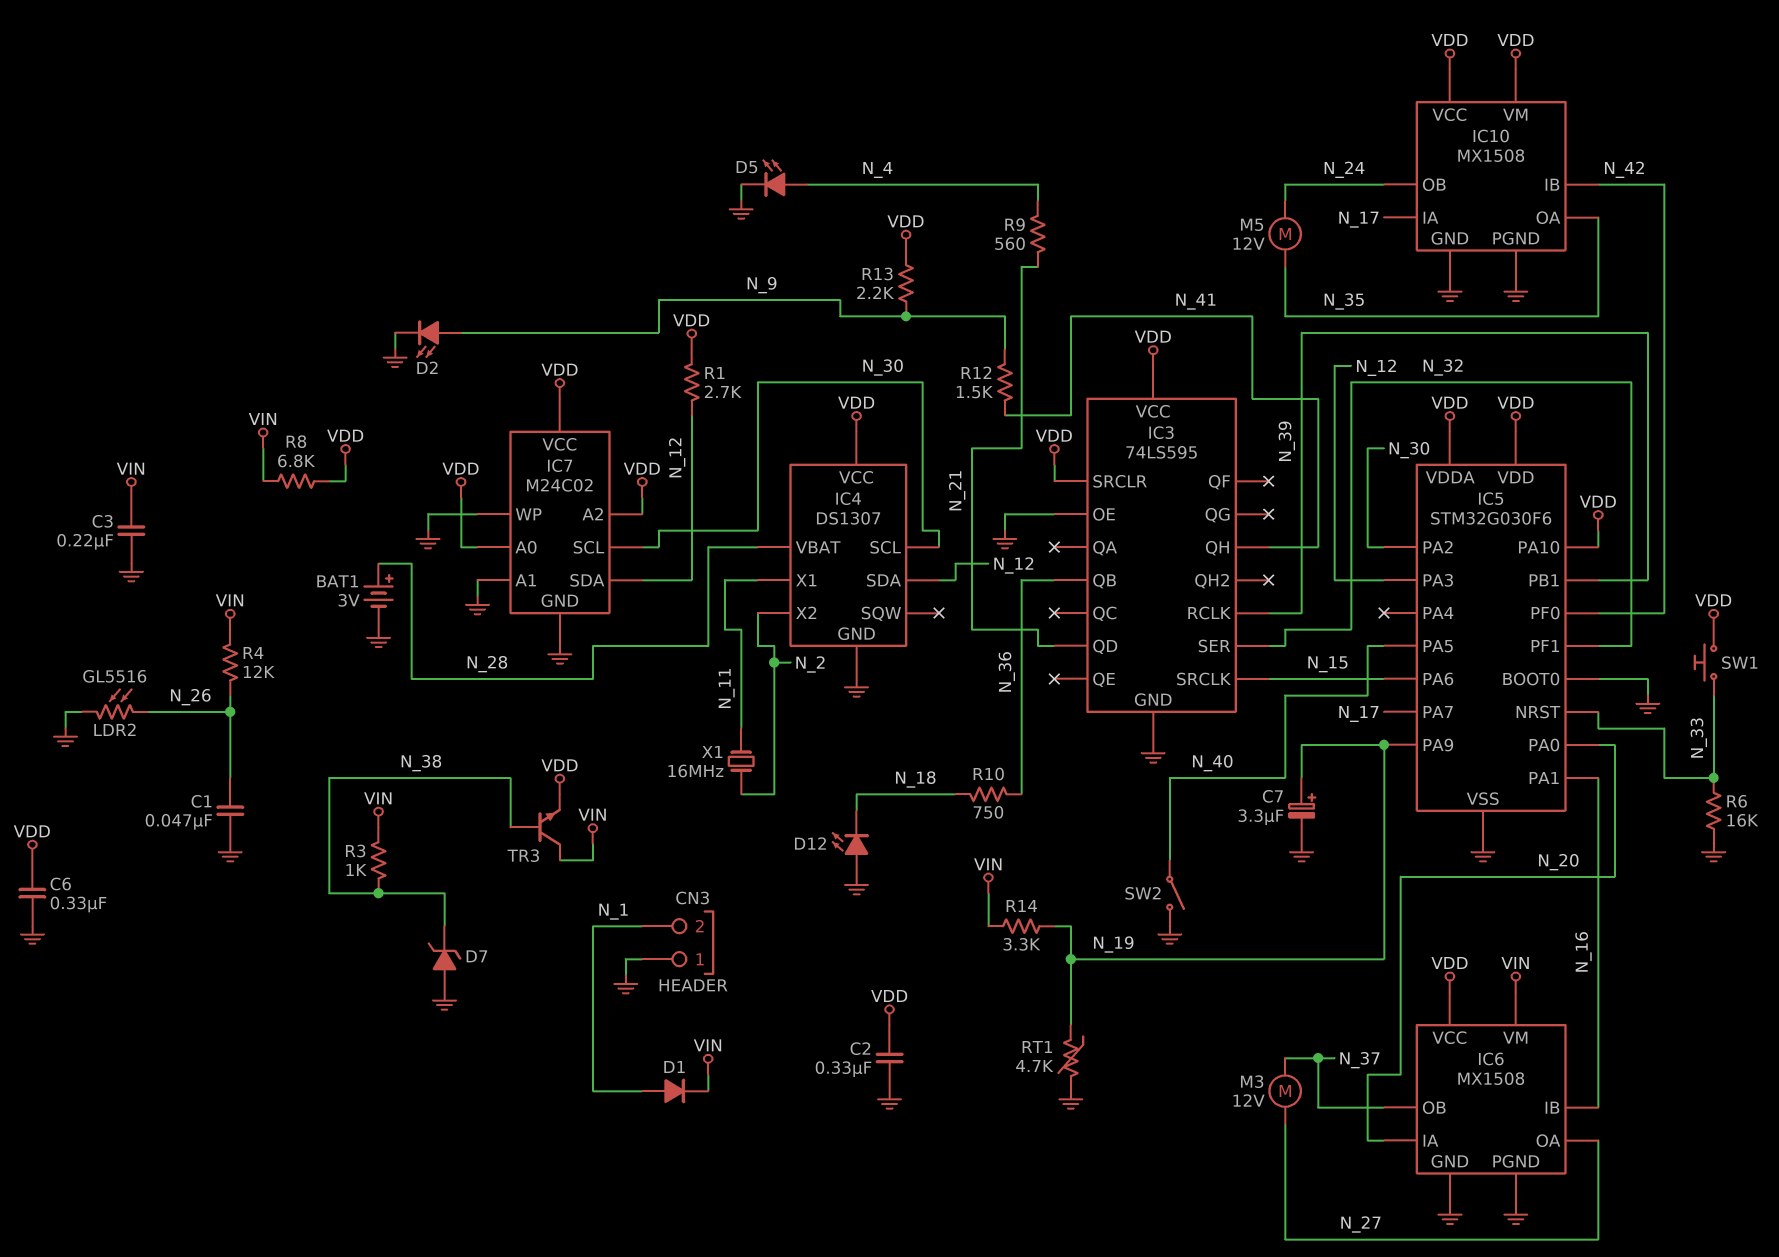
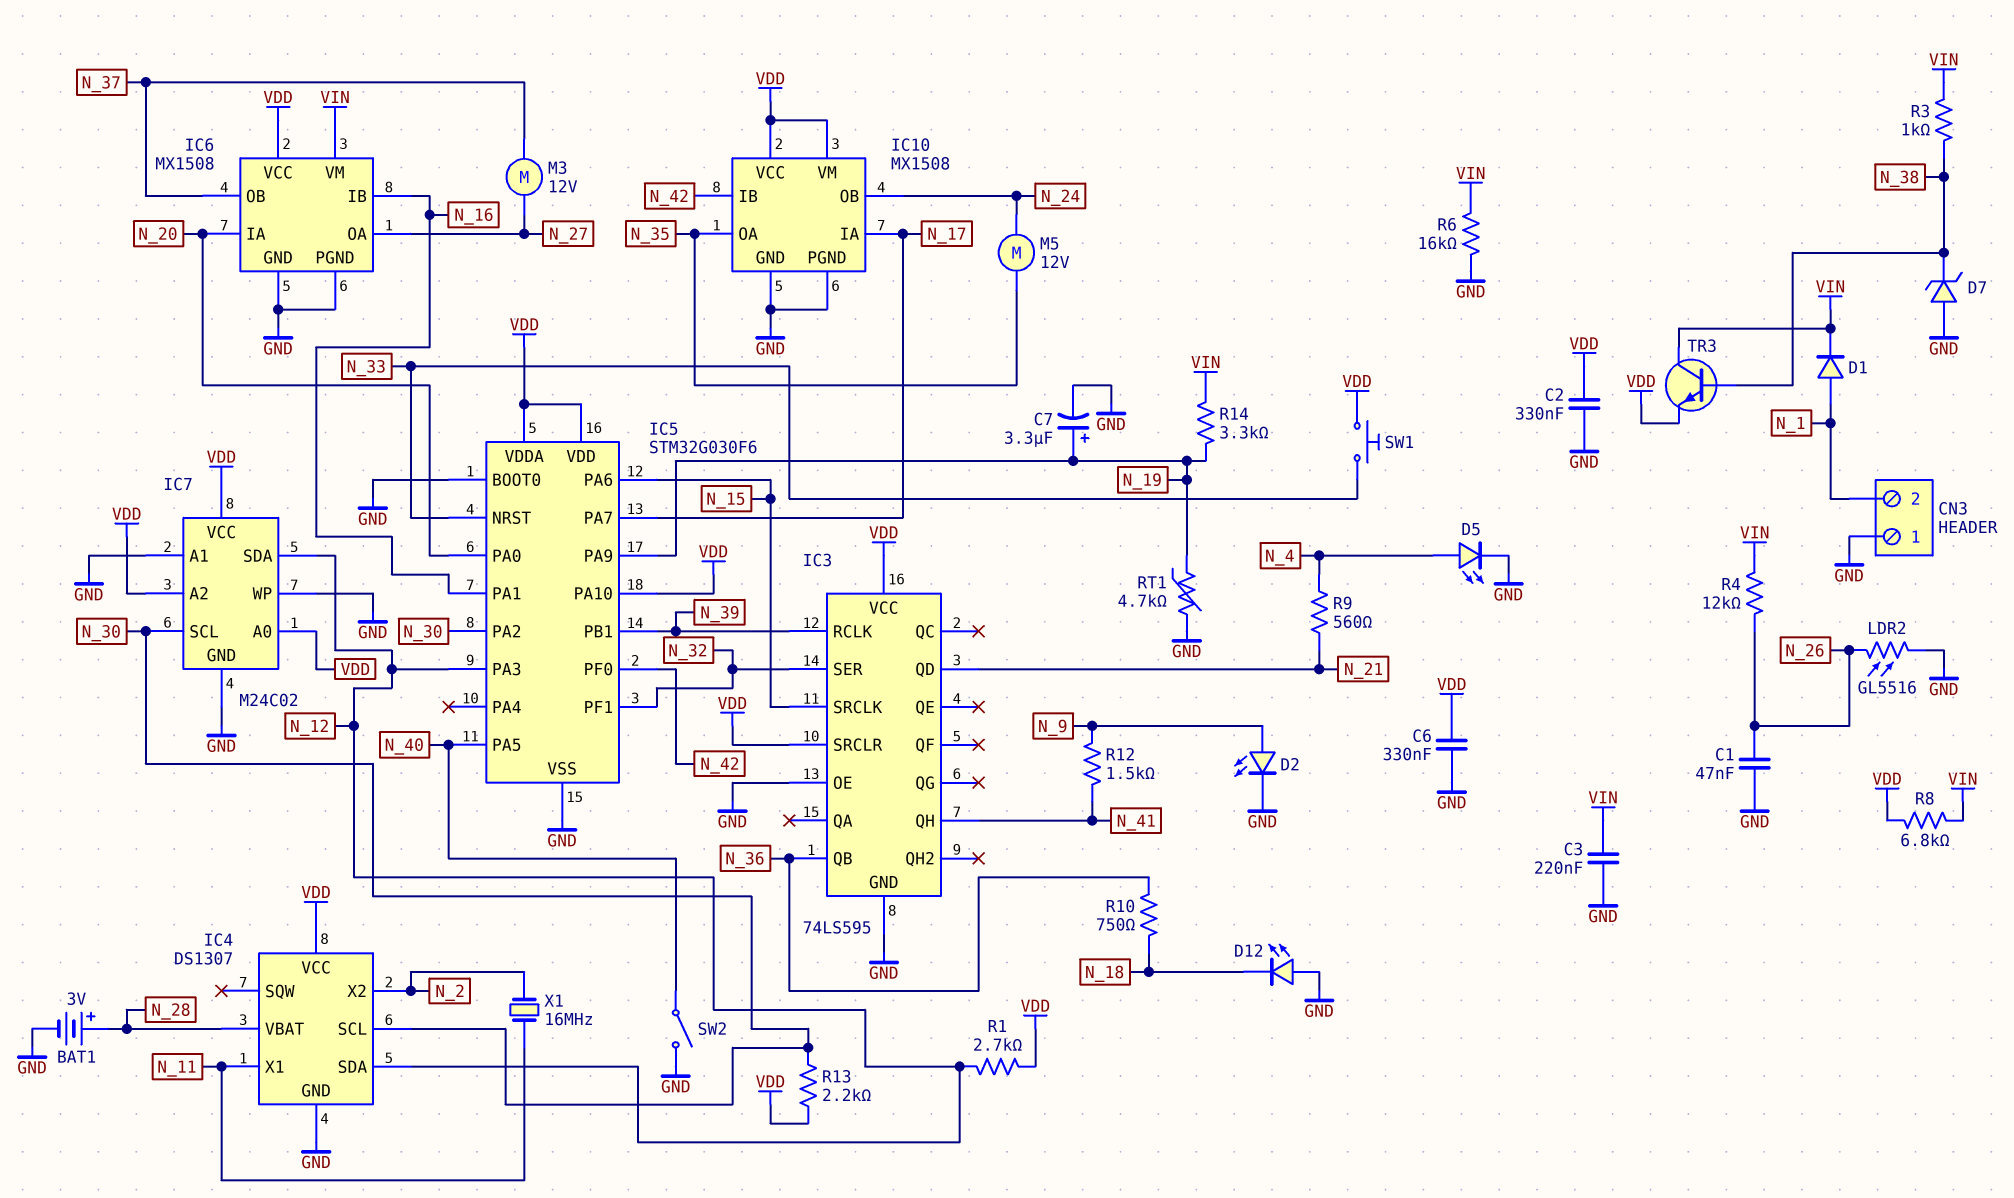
R6: 16k (GND, N_33) -> 16k (GND, VIN)
R13: 2.2k (N_9, VDD) -> 2.2k (N_30, VDD)

